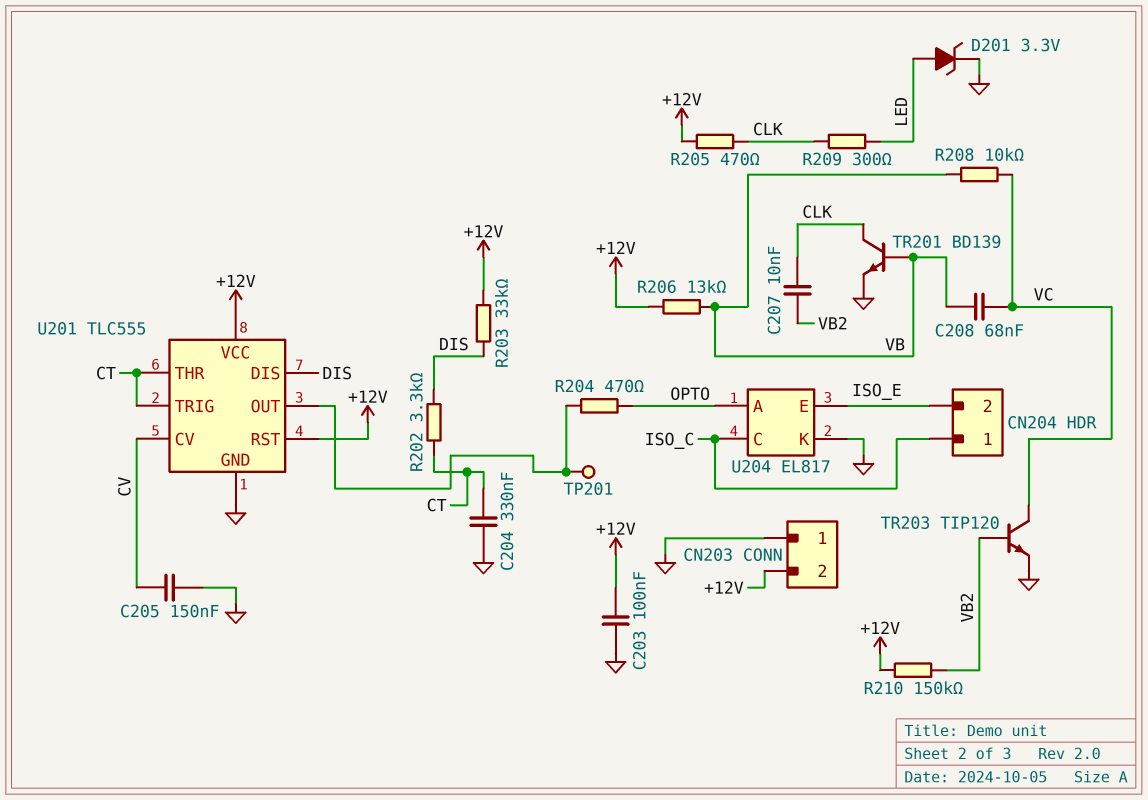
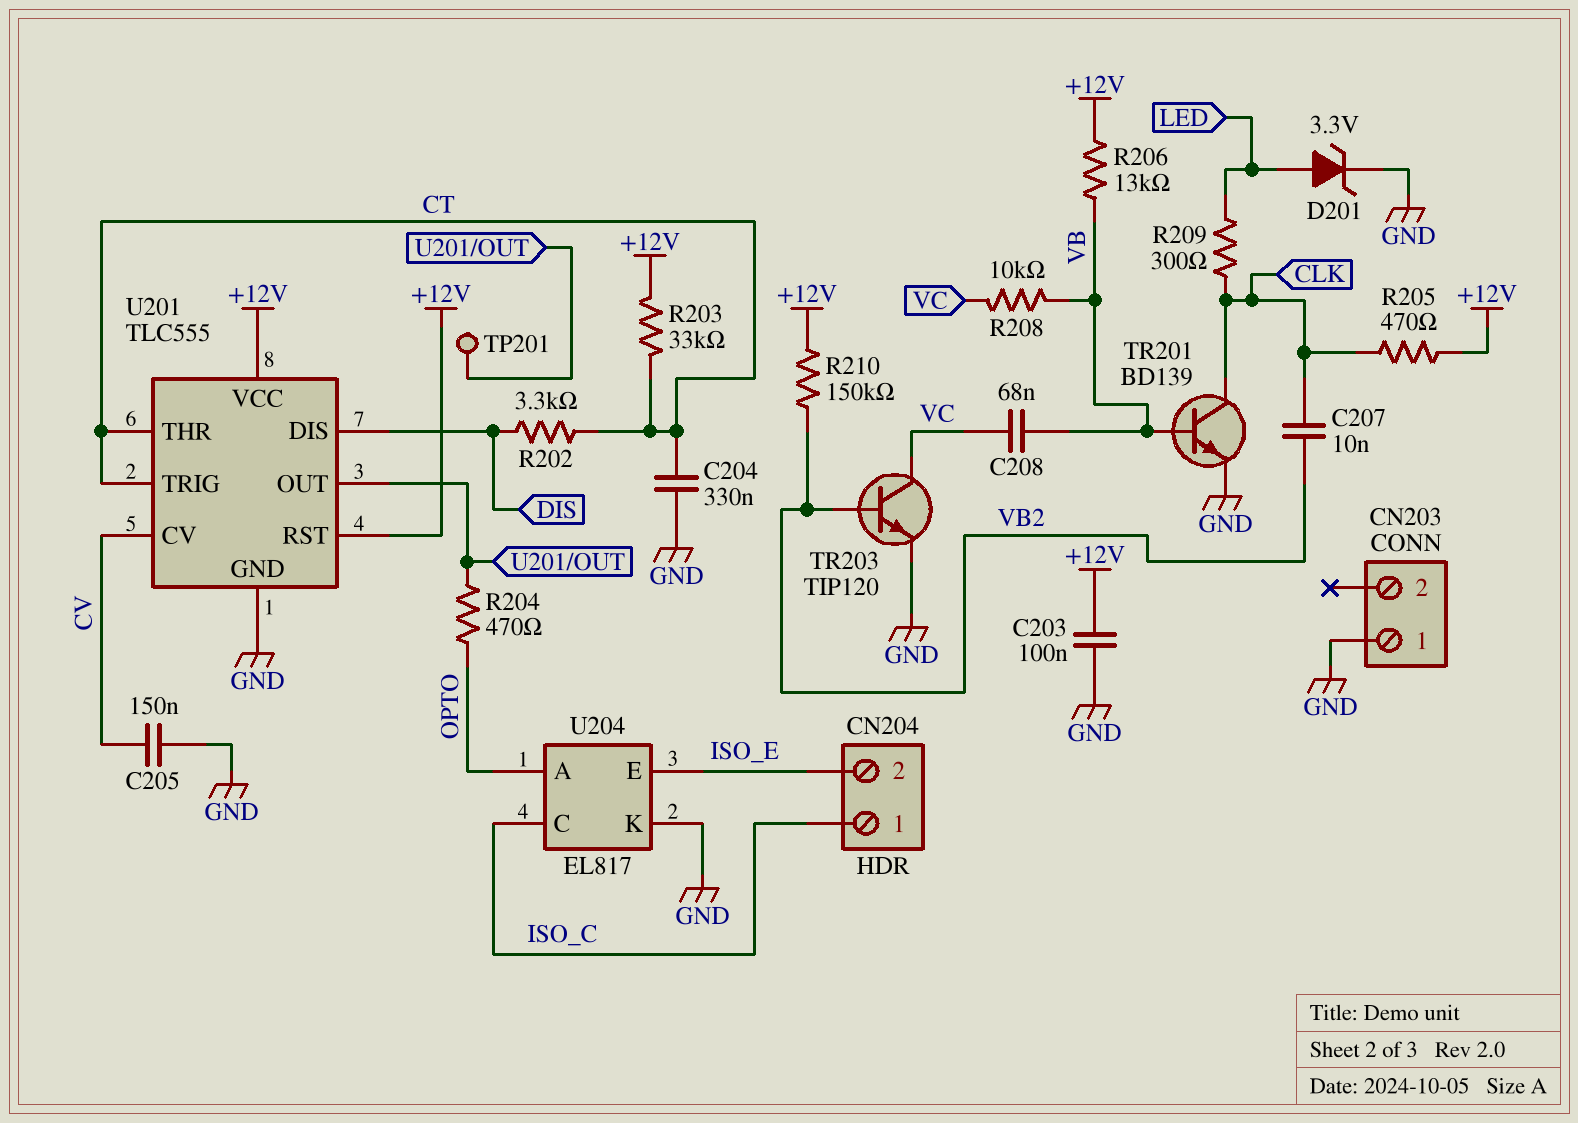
CN203 pin 2: +12V -> none
R203: 33k (+12V, DIS) -> 33k (+12V, CT)

